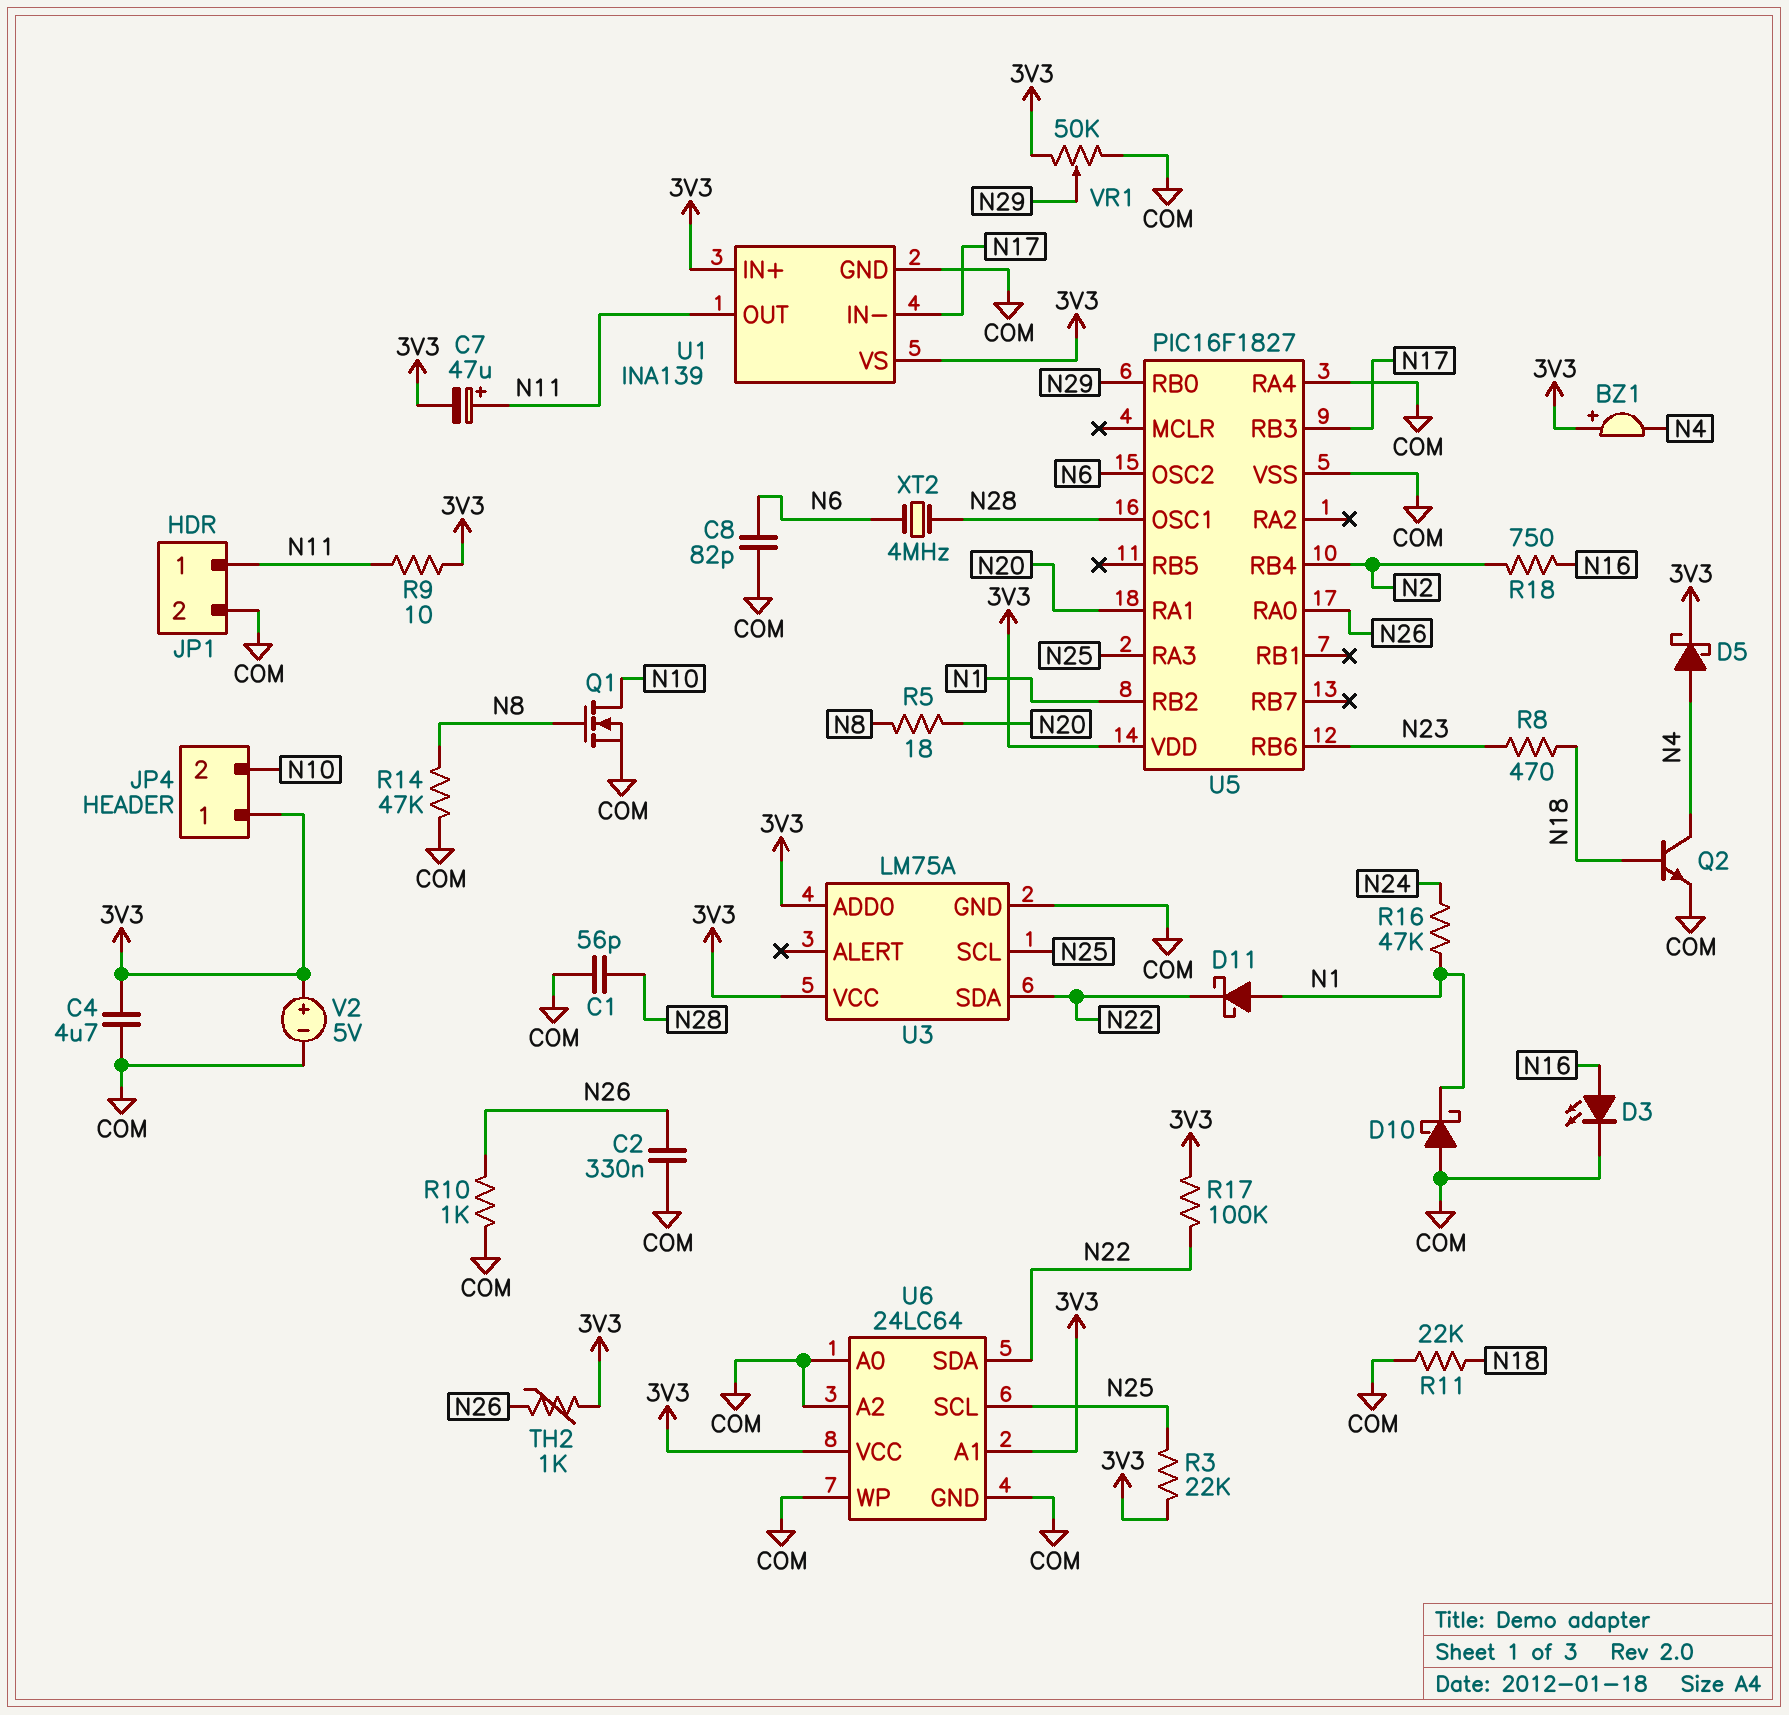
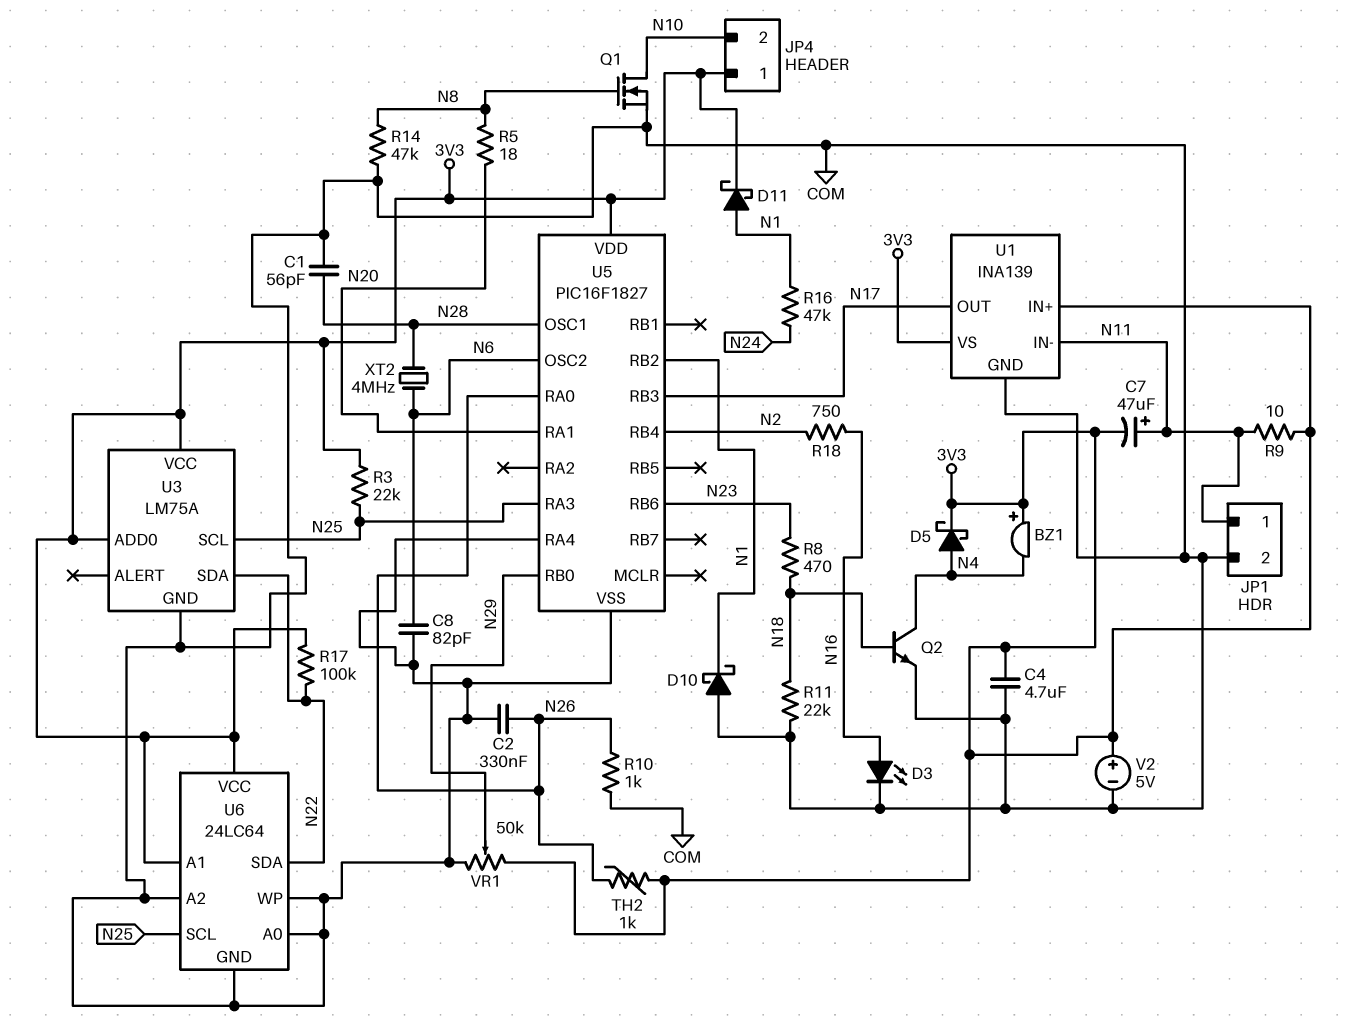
D11: schottky (A N1, K N22) -> schottky (A N1, K 3V3)
U1 pin IN-: N17 -> N11
U1 pin OUT: N11 -> N17

